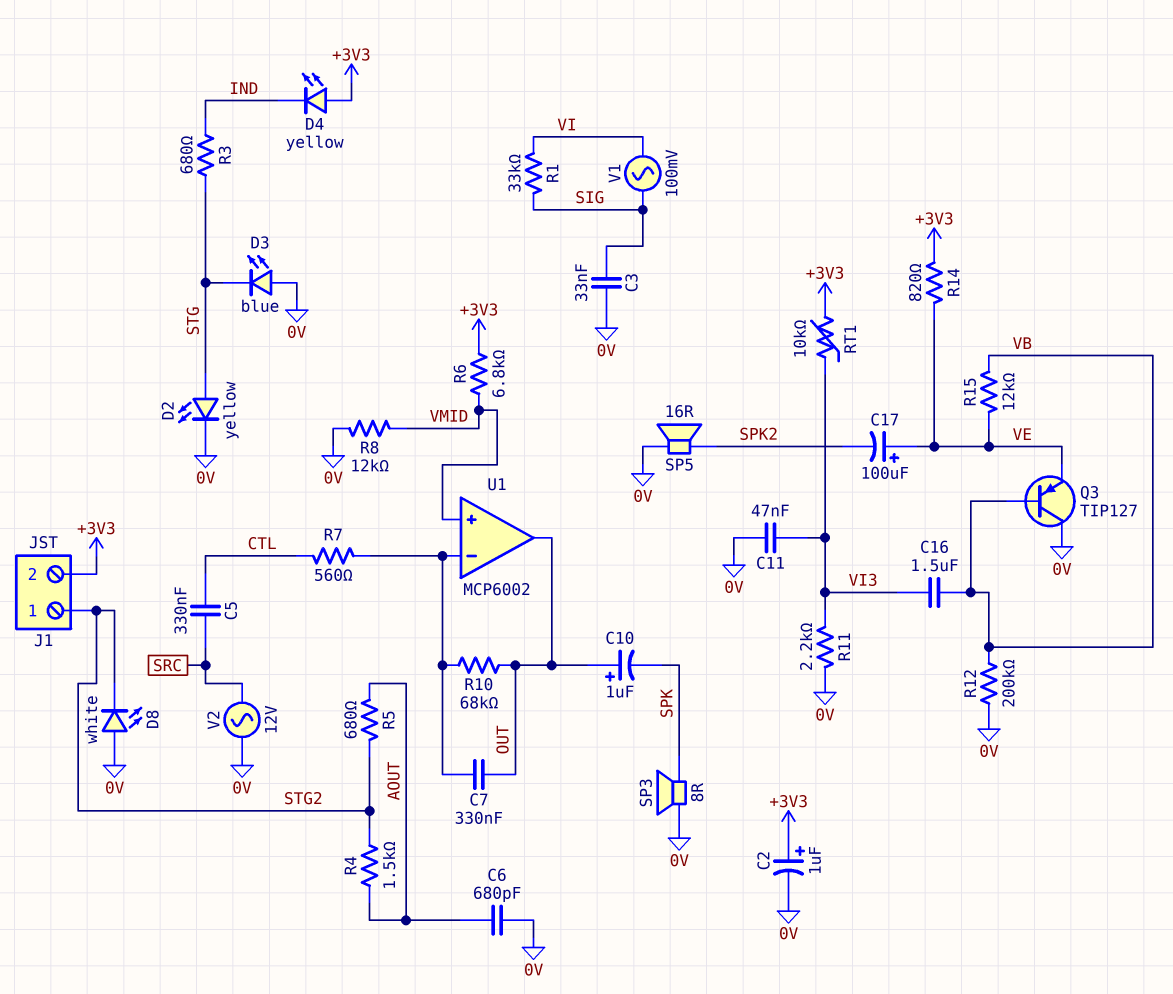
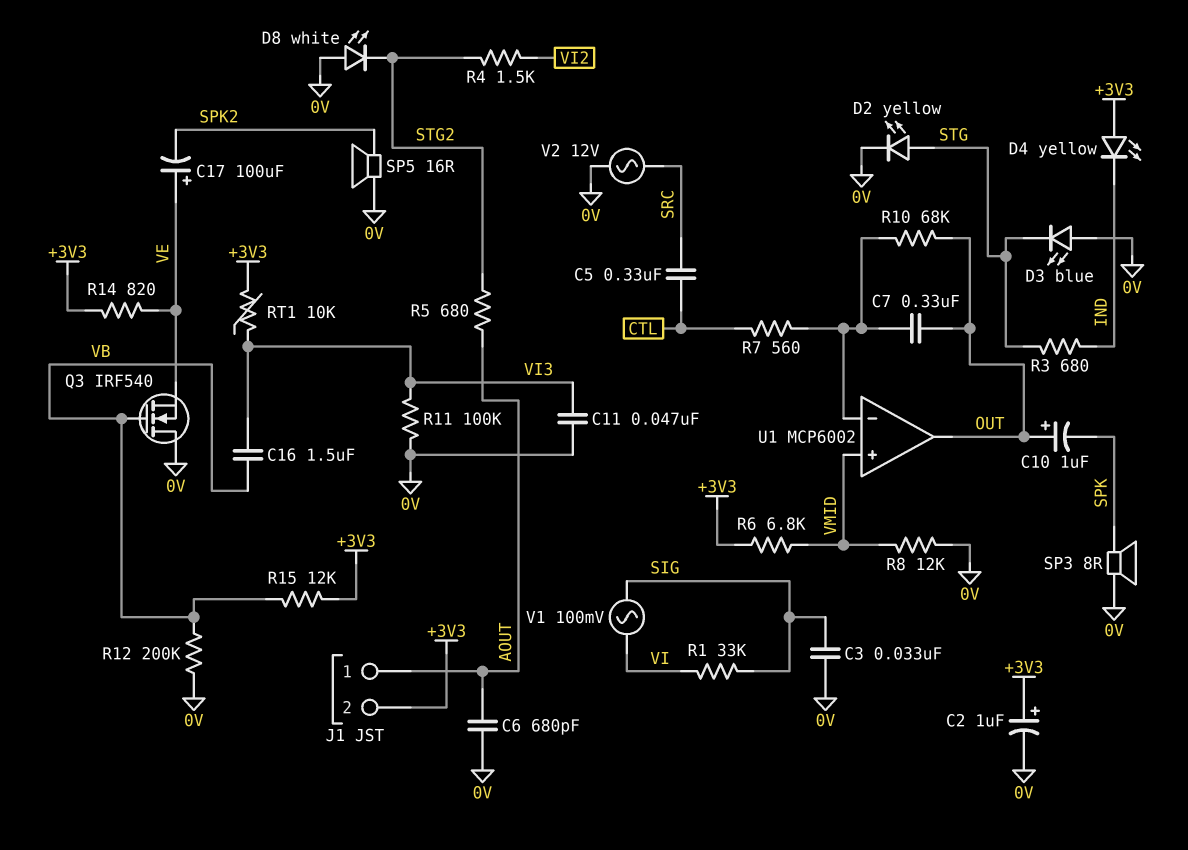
J1 pin 1: STG2 -> AOUT
Q3: PNP TIP127 (B VB, C 0V, E VE) -> NMOS IRF540 (G VB, D 0V, S VE)
R4: 1.5k (AOUT, STG2) -> 1.5k (STG2, VI2)
R11: 2.2k (0V, VI3) -> 100k (0V, VI3)
R15: 12k (VB, VE) -> 12k (+3V3, VB)

